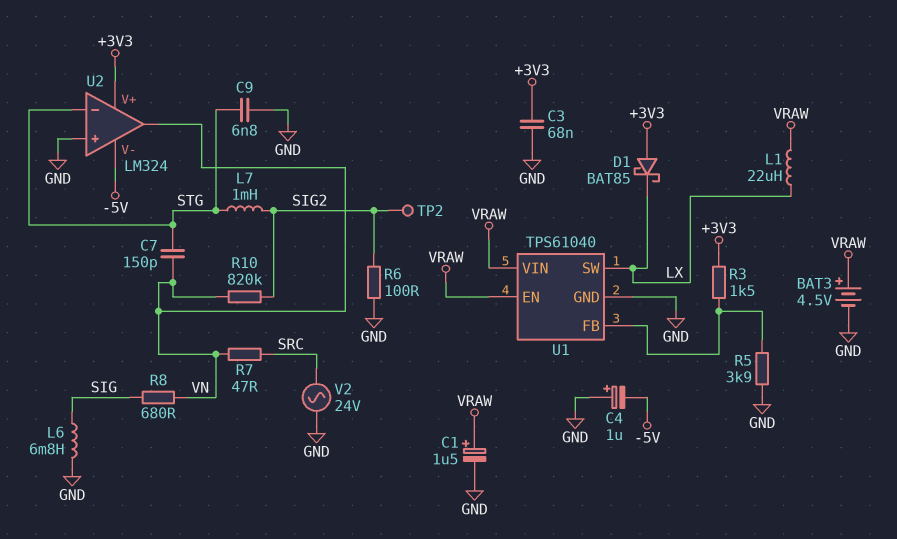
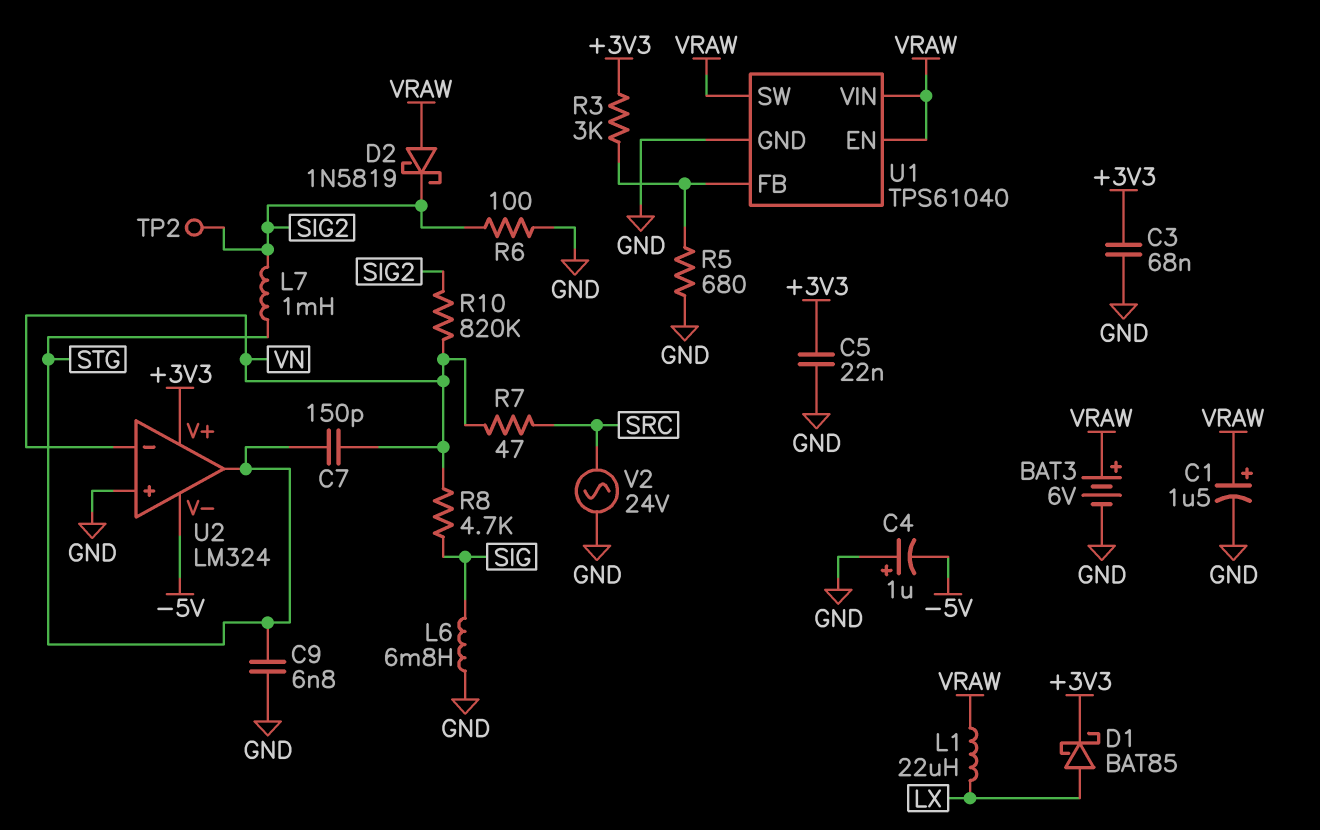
BAT3: 4.5V (plus VRAW, minus GND) -> 6V (plus VRAW, minus GND)
C5: none -> 22nF (+3V3, GND)
D1: schottky BAT85 (A +3V3, K LX) -> schottky BAT85 (A LX, K +3V3)
D2: none -> schottky 1N5819 (A VRAW, K SIG2)
R3: 1.5k (+3V3, U1/FB) -> 3k (+3V3, U1/FB)
R5: 3.9k (GND, U1/FB) -> 680 (GND, U1/FB)
R8: 680 (SIG, VN) -> 4.7k (SIG, VN)
U1 pin SW: LX -> VRAW
U2 pin in-: STG -> VN
U2 pin out: VN -> STG

